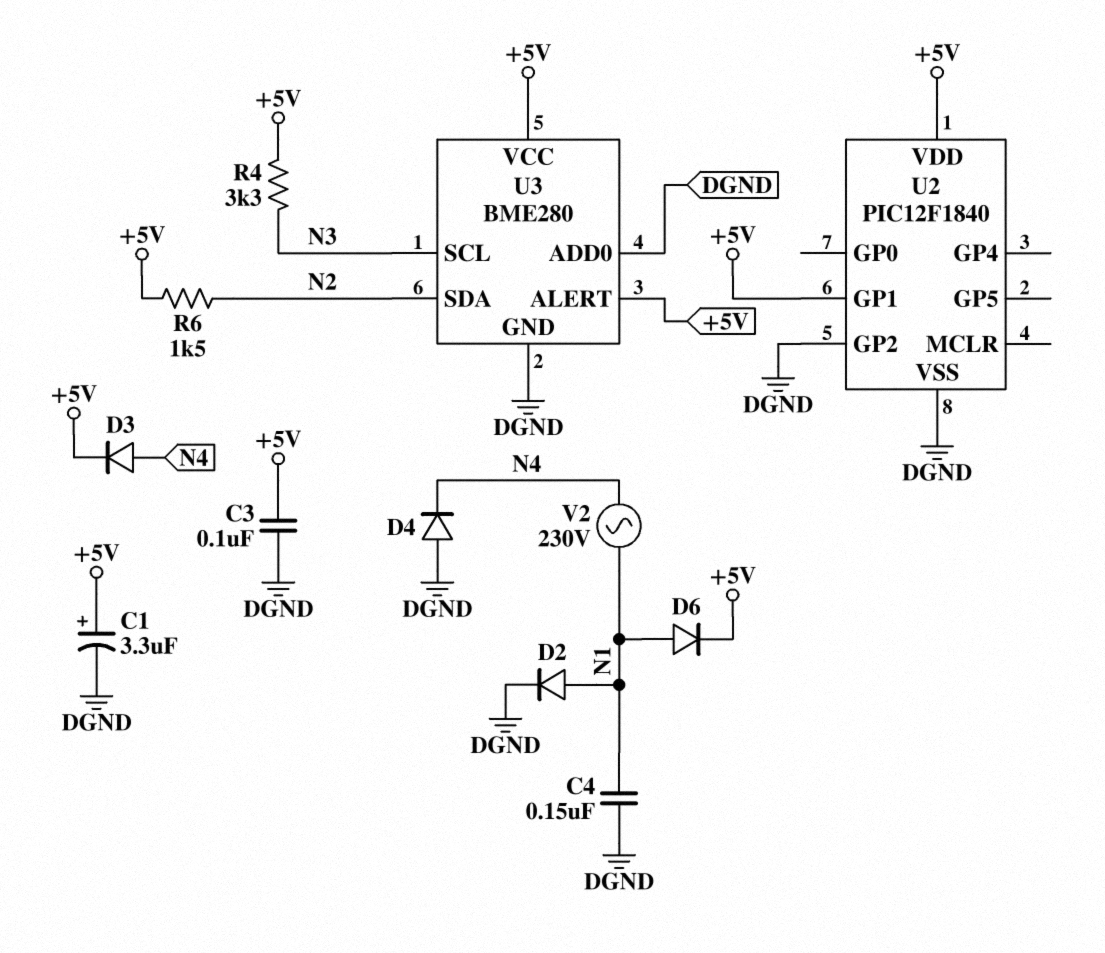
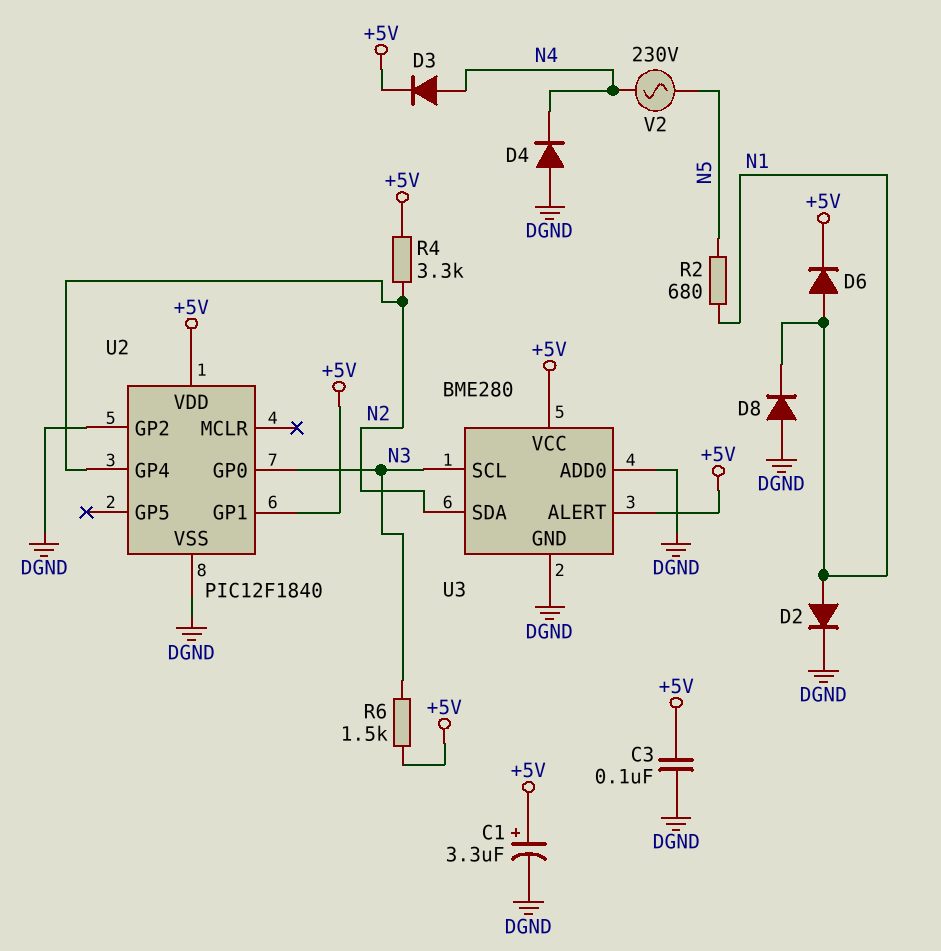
C4: 150nF (DGND, N1) -> none
D8: none -> diode (A DGND, K N1)
R2: none -> 680 (N1, N5)
R4: 3.3k (+5V, N3) -> 3.3k (+5V, N2)
R6: 1.5k (+5V, N2) -> 1.5k (+5V, N3)
U2 pin GP0: none -> N3
U2 pin GP4: none -> N2
V2: AC 230V (N1, N4) -> AC 230V (N4, N5)

